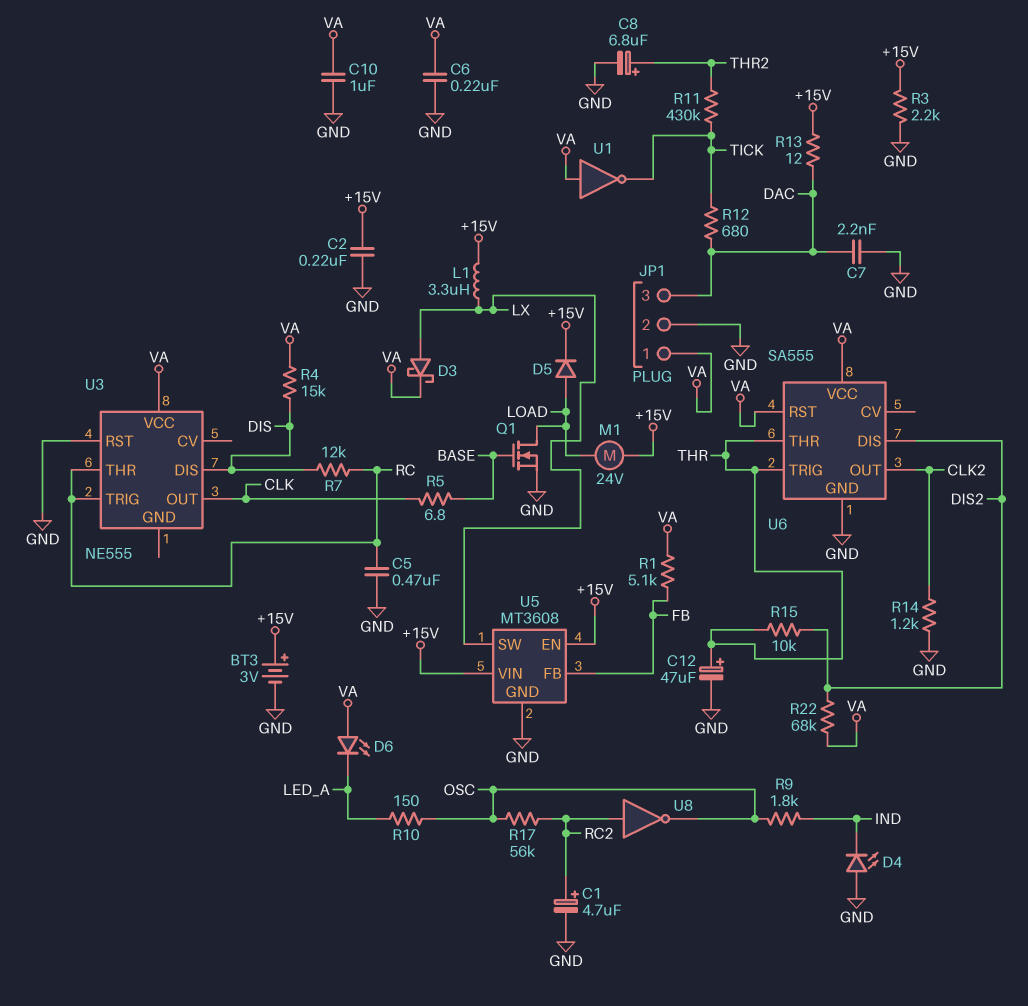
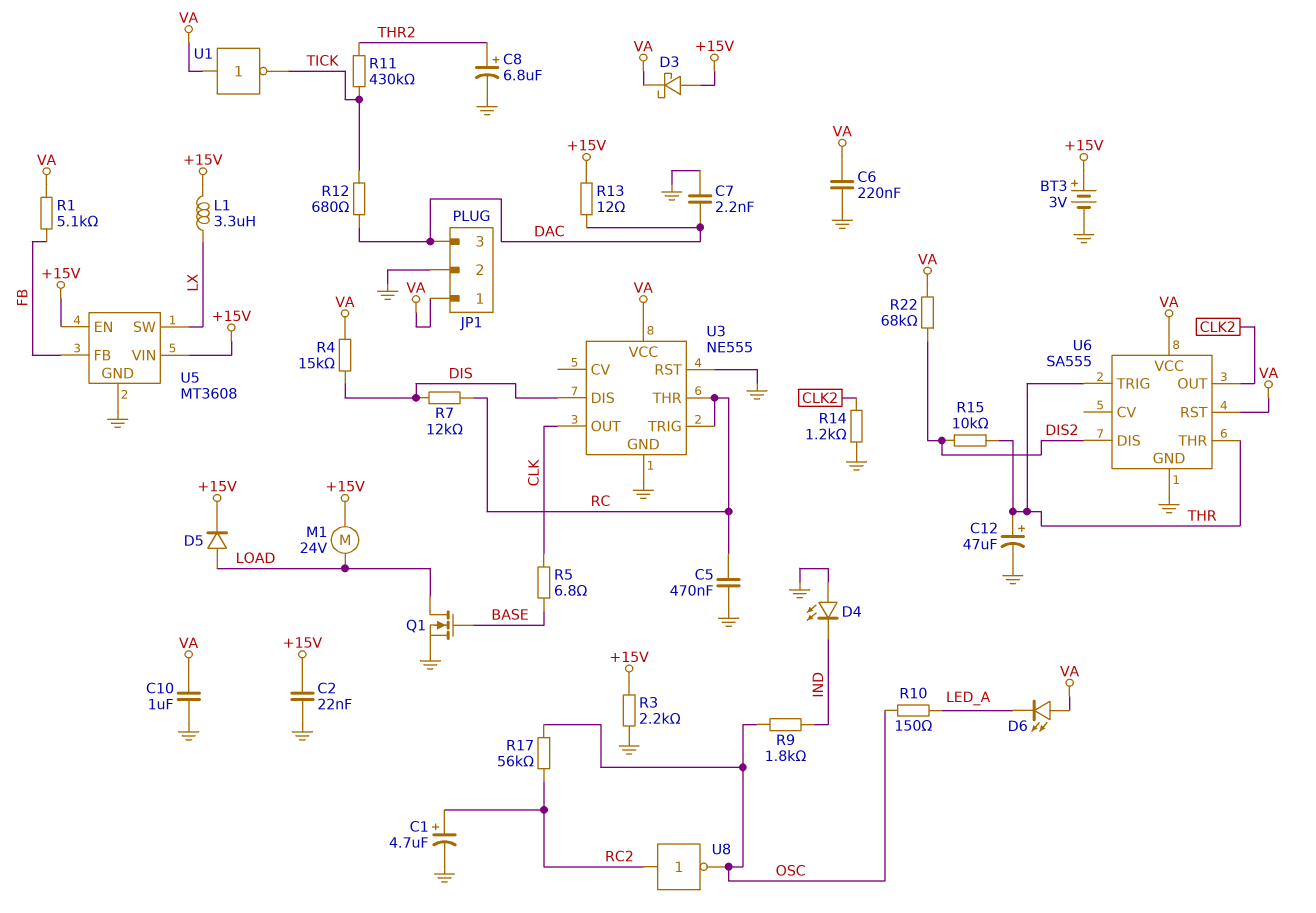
C2: 220nF (+15V, GND) -> 22nF (+15V, GND)
D3: schottky (A LX, K VA) -> schottky (A +15V, K VA)
U3 pin GND: none -> GND

